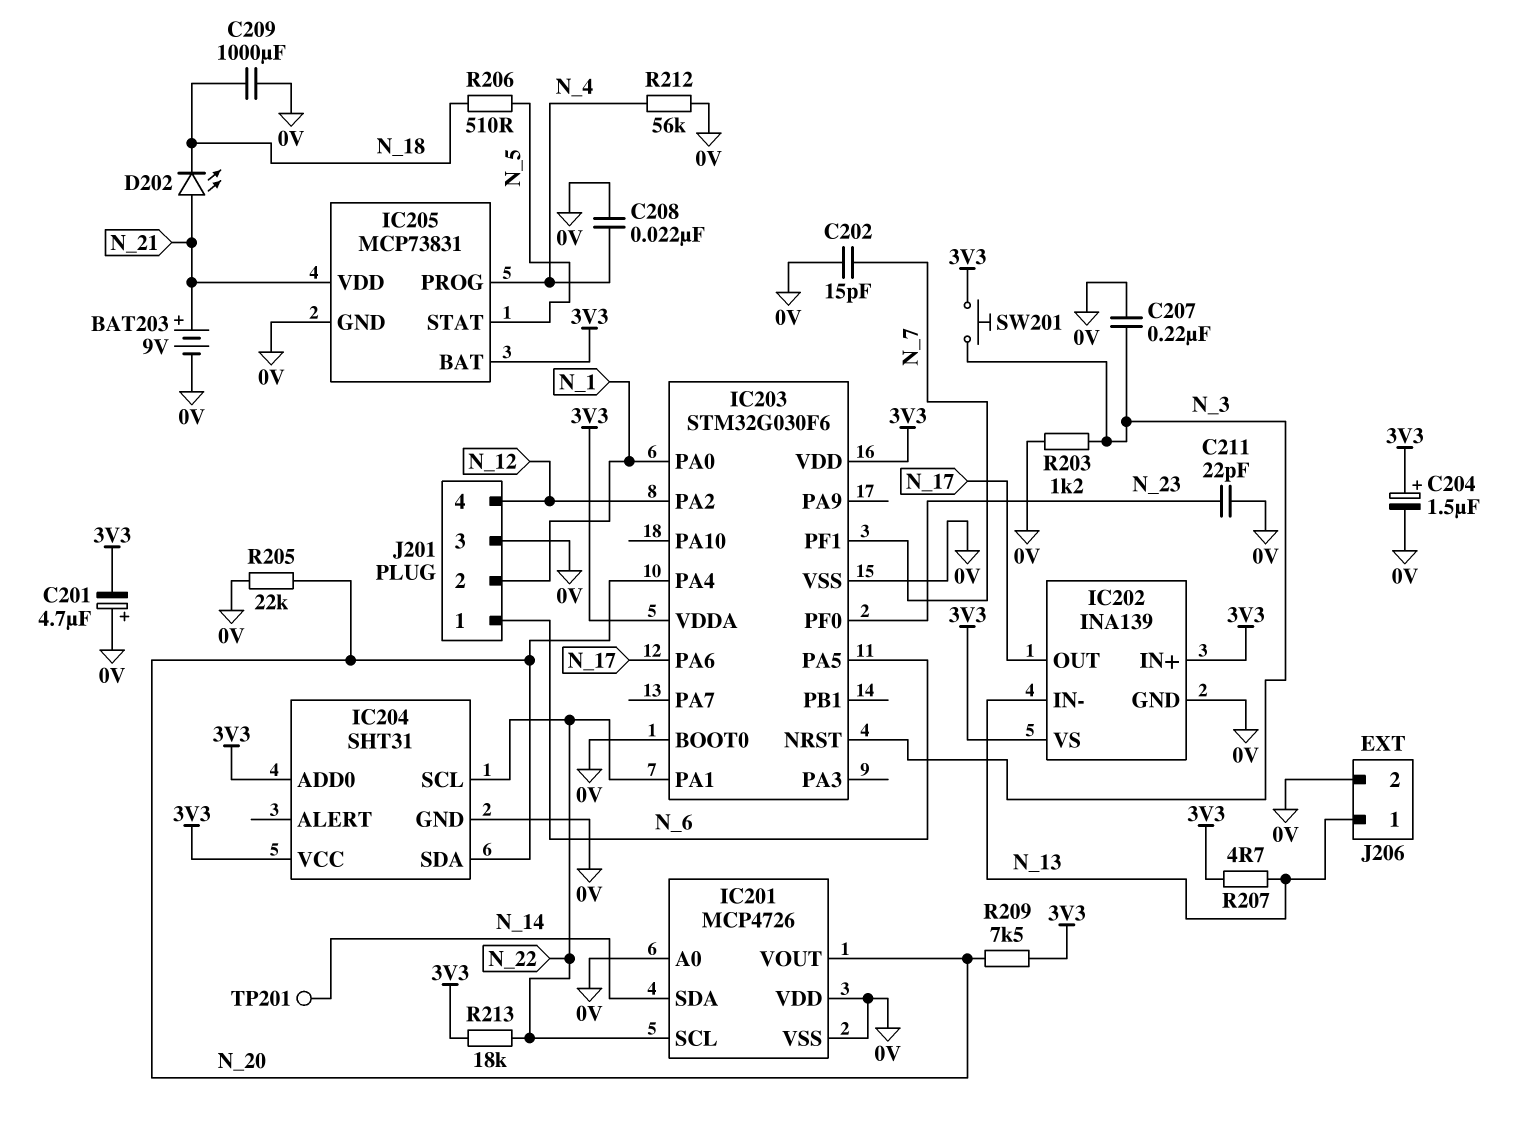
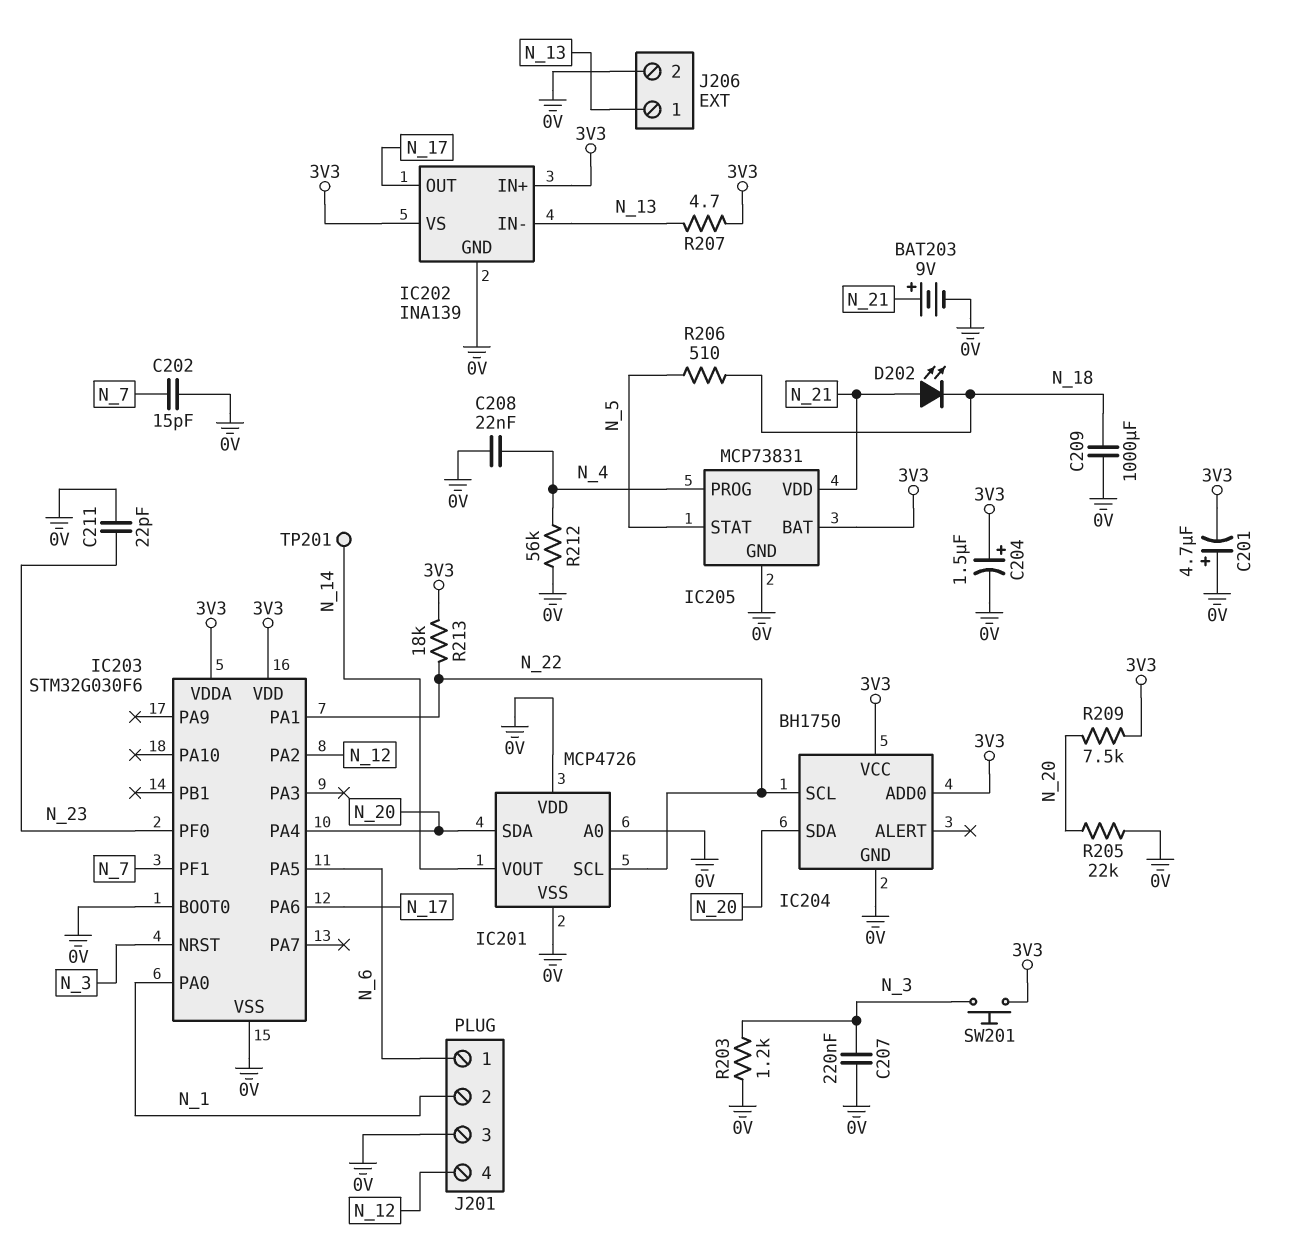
IC201 pin SDA: N_14 -> N_20
IC201 pin VOUT: N_20 -> N_14
IC204: SHT31 -> BH1750

